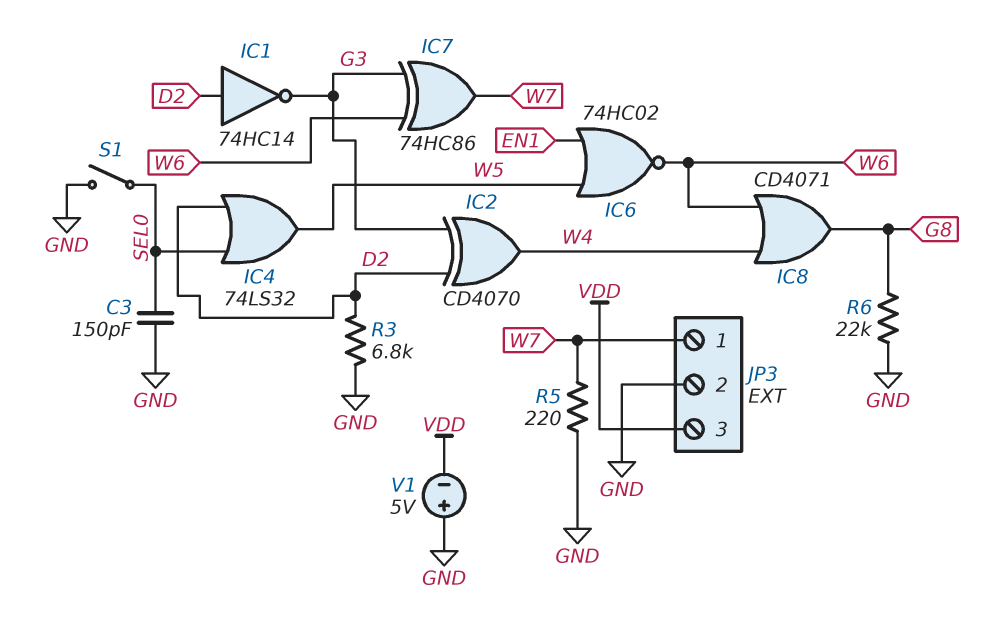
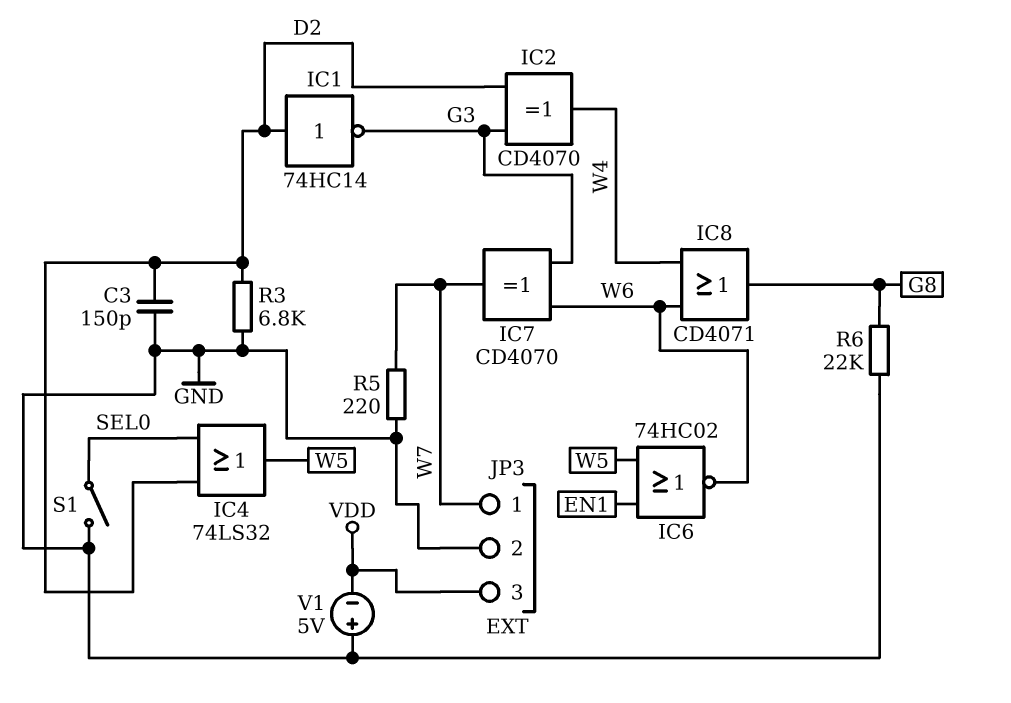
C3: 150pF (GND, SEL0) -> 150pF (D2, GND)
IC7: XOR 74HC86 (in G3, in W6, out W7) -> XOR CD4070 (in G3, in W6, out W7)

